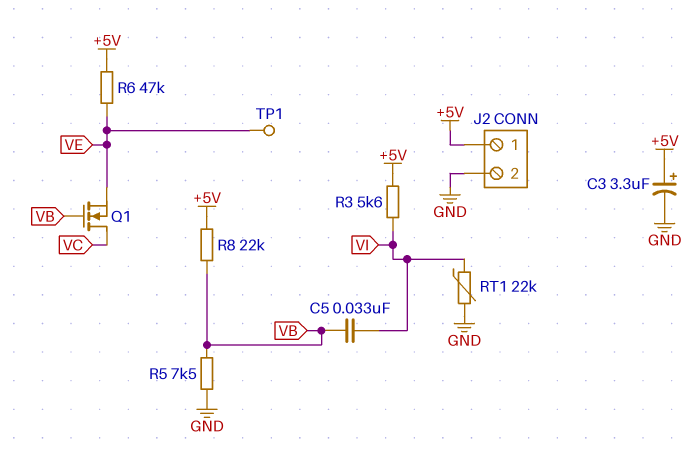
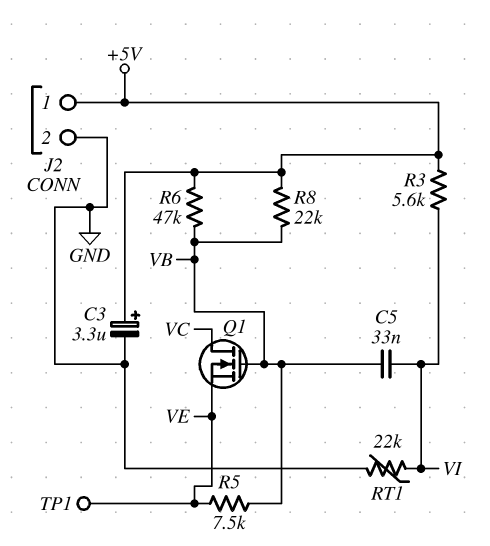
R5: 7.5k (GND, VB) -> 7.5k (VB, VE)
R6: 47k (+5V, VE) -> 47k (+5V, VB)

